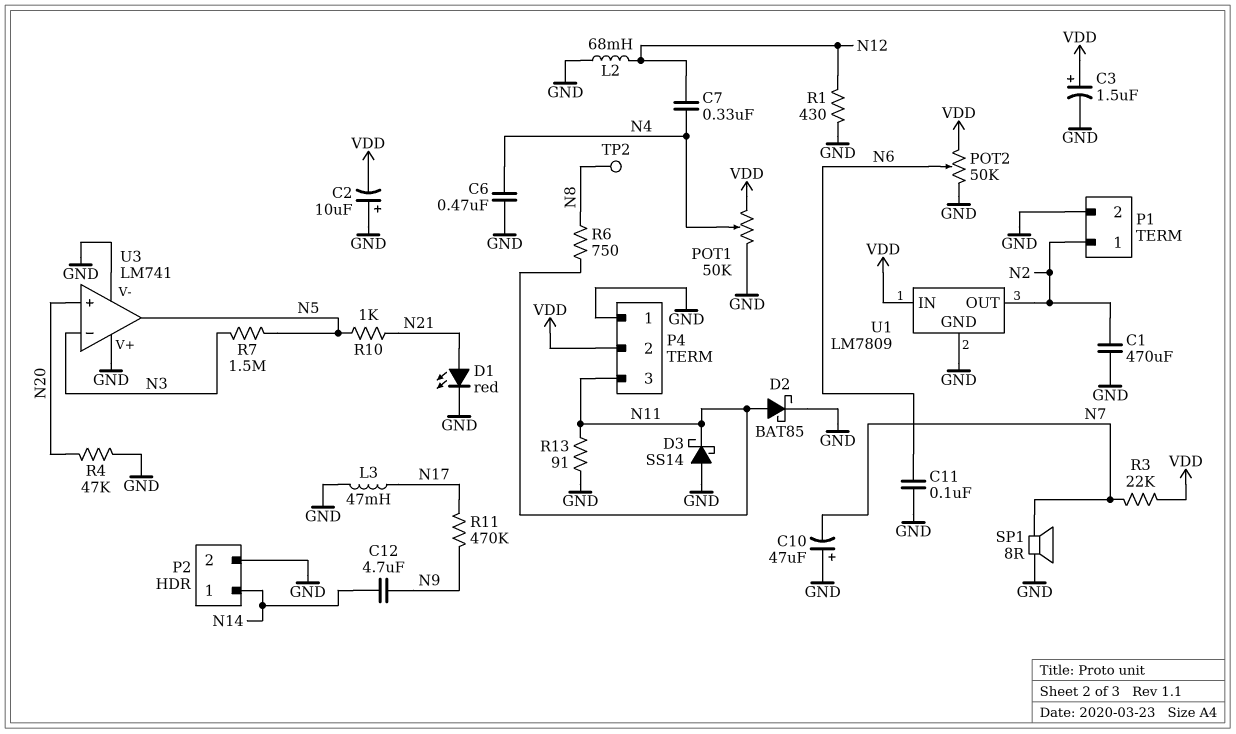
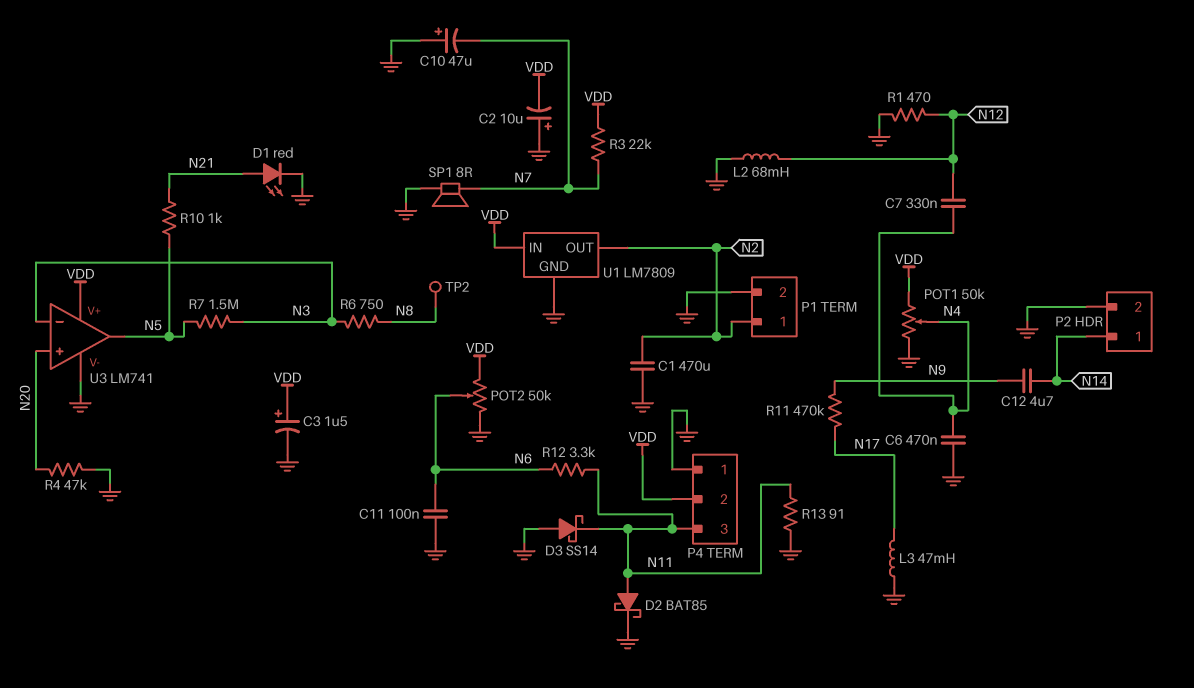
R1: 430 (GND, N12) -> 470 (GND, N12)
R6: 750 (N8, N11) -> 750 (N3, N8)
R12: none -> 3.3k (N6, N11)
U3 pin V+: GND -> VDD

